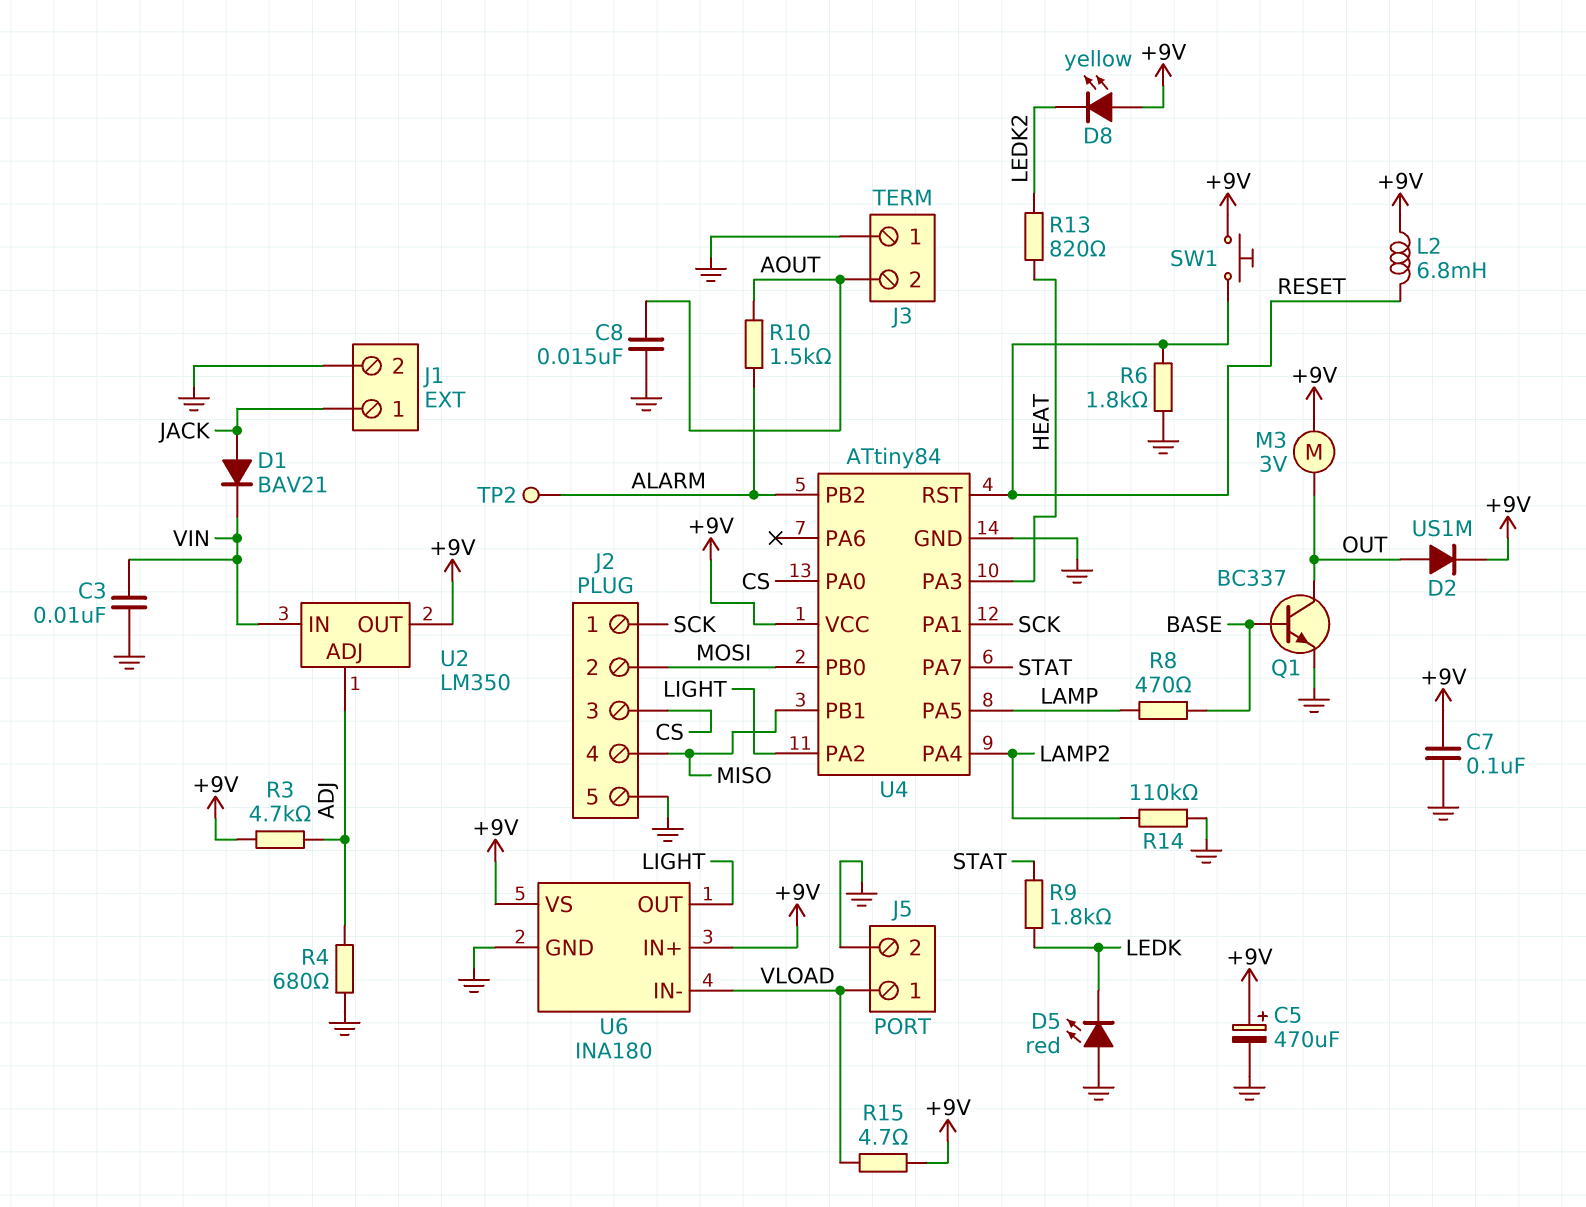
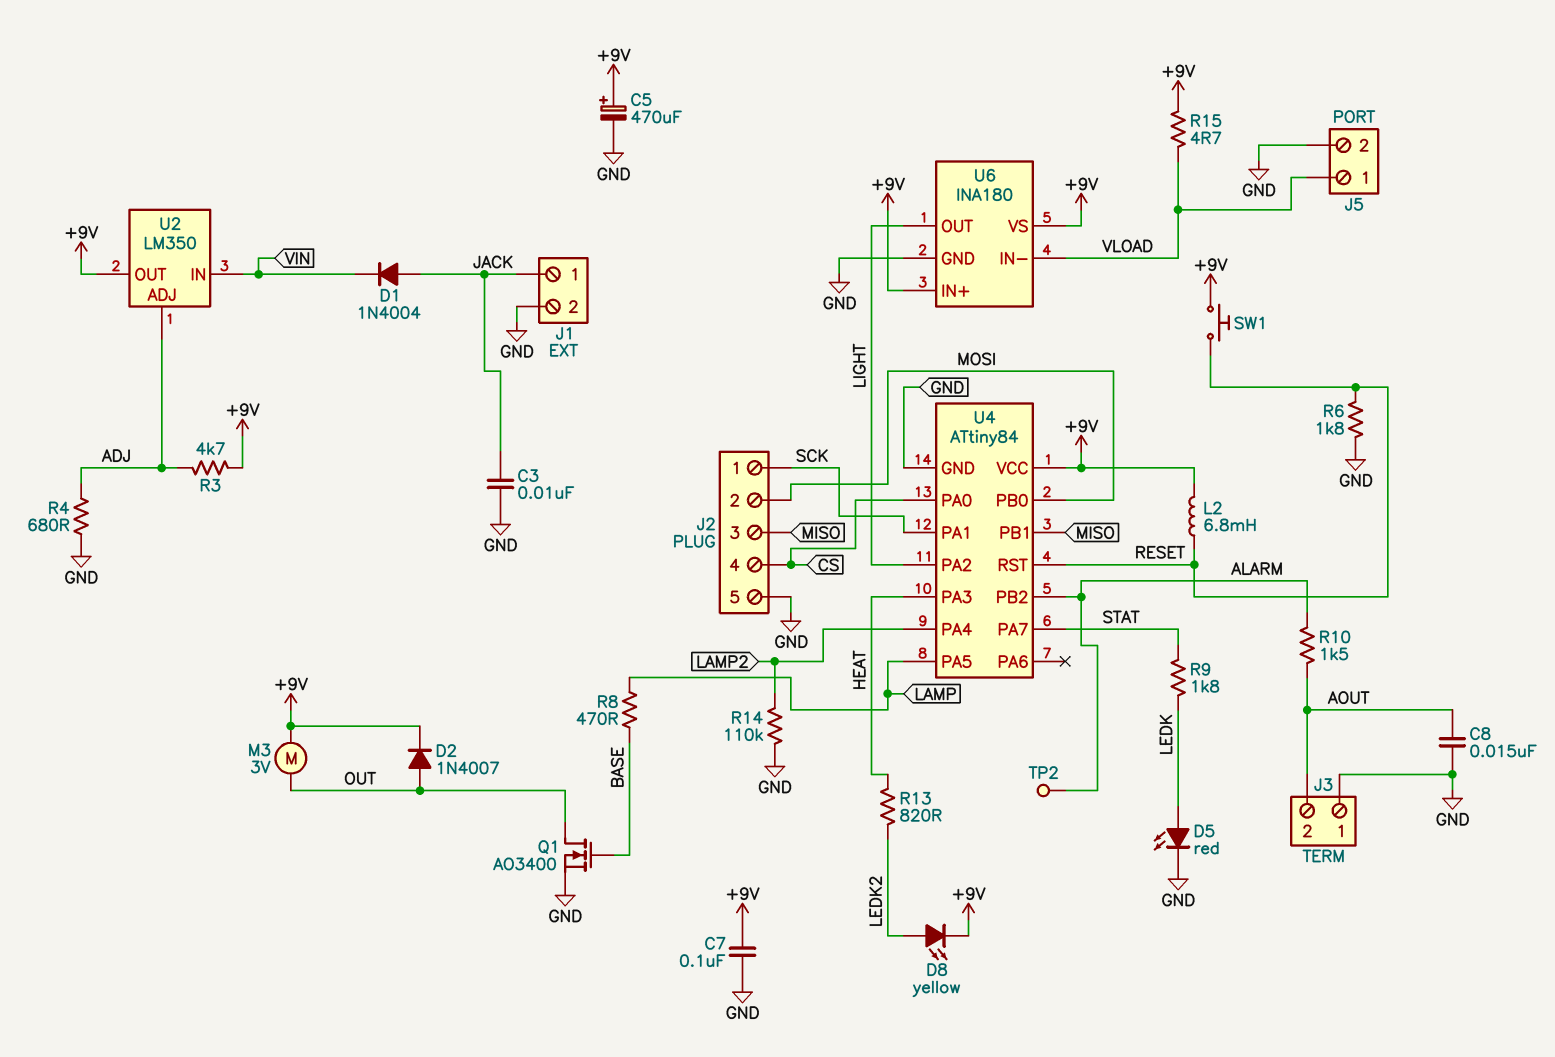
C3: 10nF (GND, VIN) -> 10nF (GND, JACK)
D1: diode BAV21 (A JACK, K VIN) -> diode 1N4004 (A JACK, K VIN)
D2: diode US1M (A OUT, K +9V) -> diode 1N4007 (A OUT, K +9V)
D5: LED red (A GND, K LEDK) -> LED red (A LEDK, K GND)
D8: LED yellow (A +9V, K LEDK2) -> LED yellow (A LEDK2, K +9V)
J2 pin 3: CS -> MISO
J2 pin 4: MISO -> CS
Q1: NPN BC337 (B BASE, C OUT, E GND) -> NMOS AO3400 (G BASE, D OUT, S GND)

